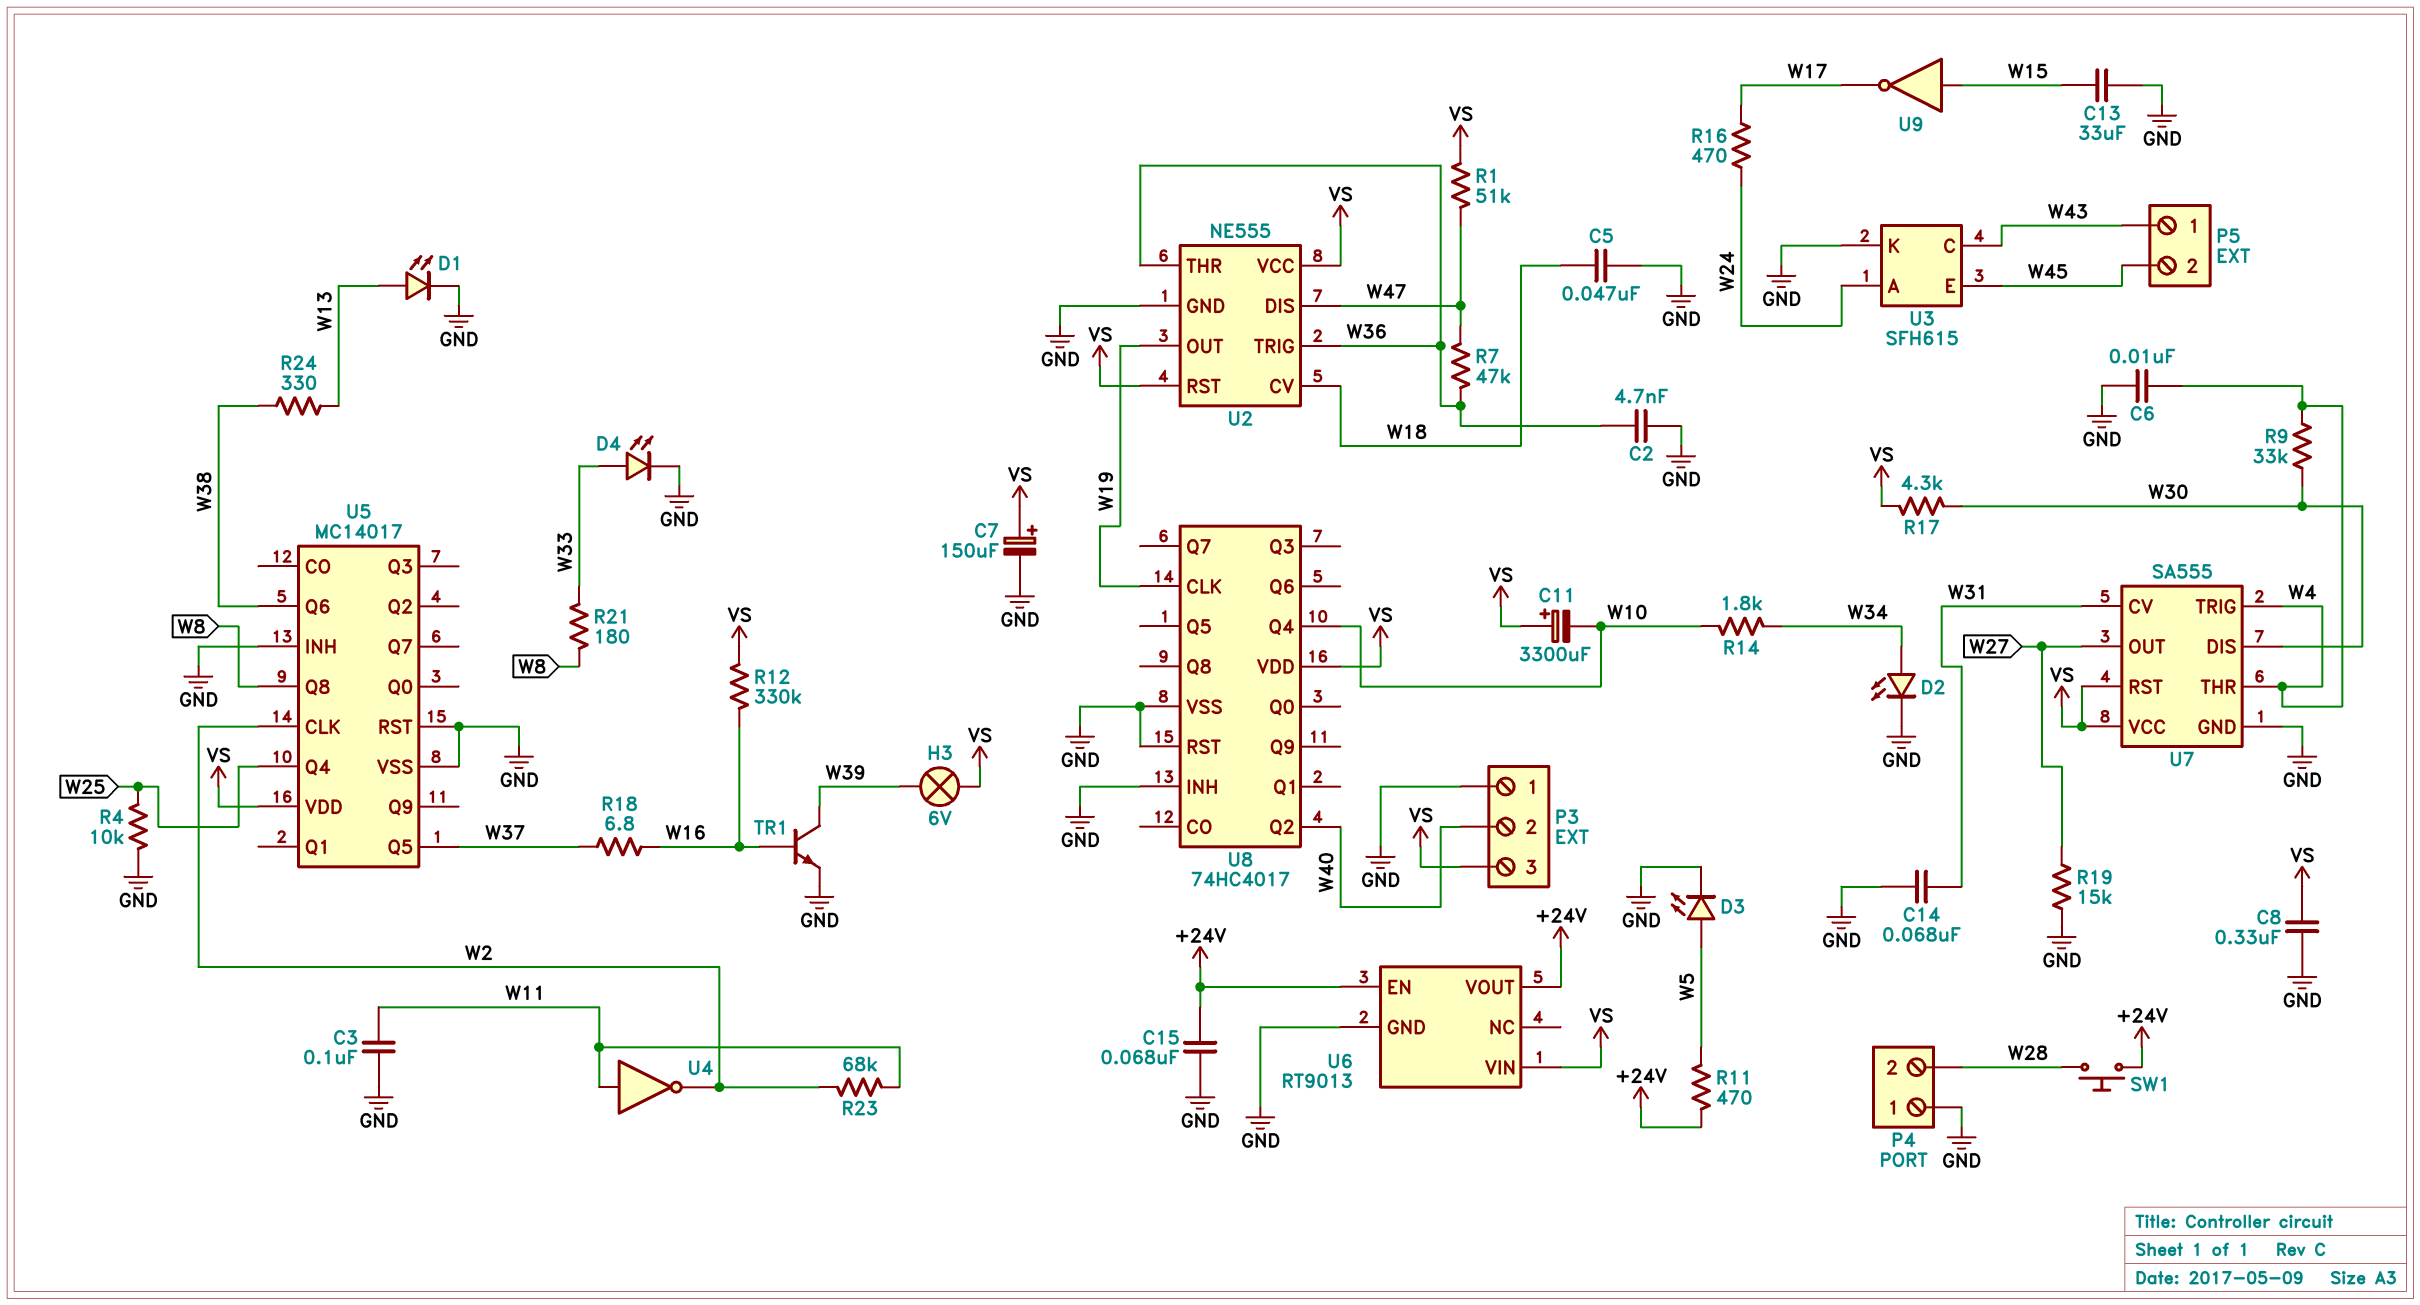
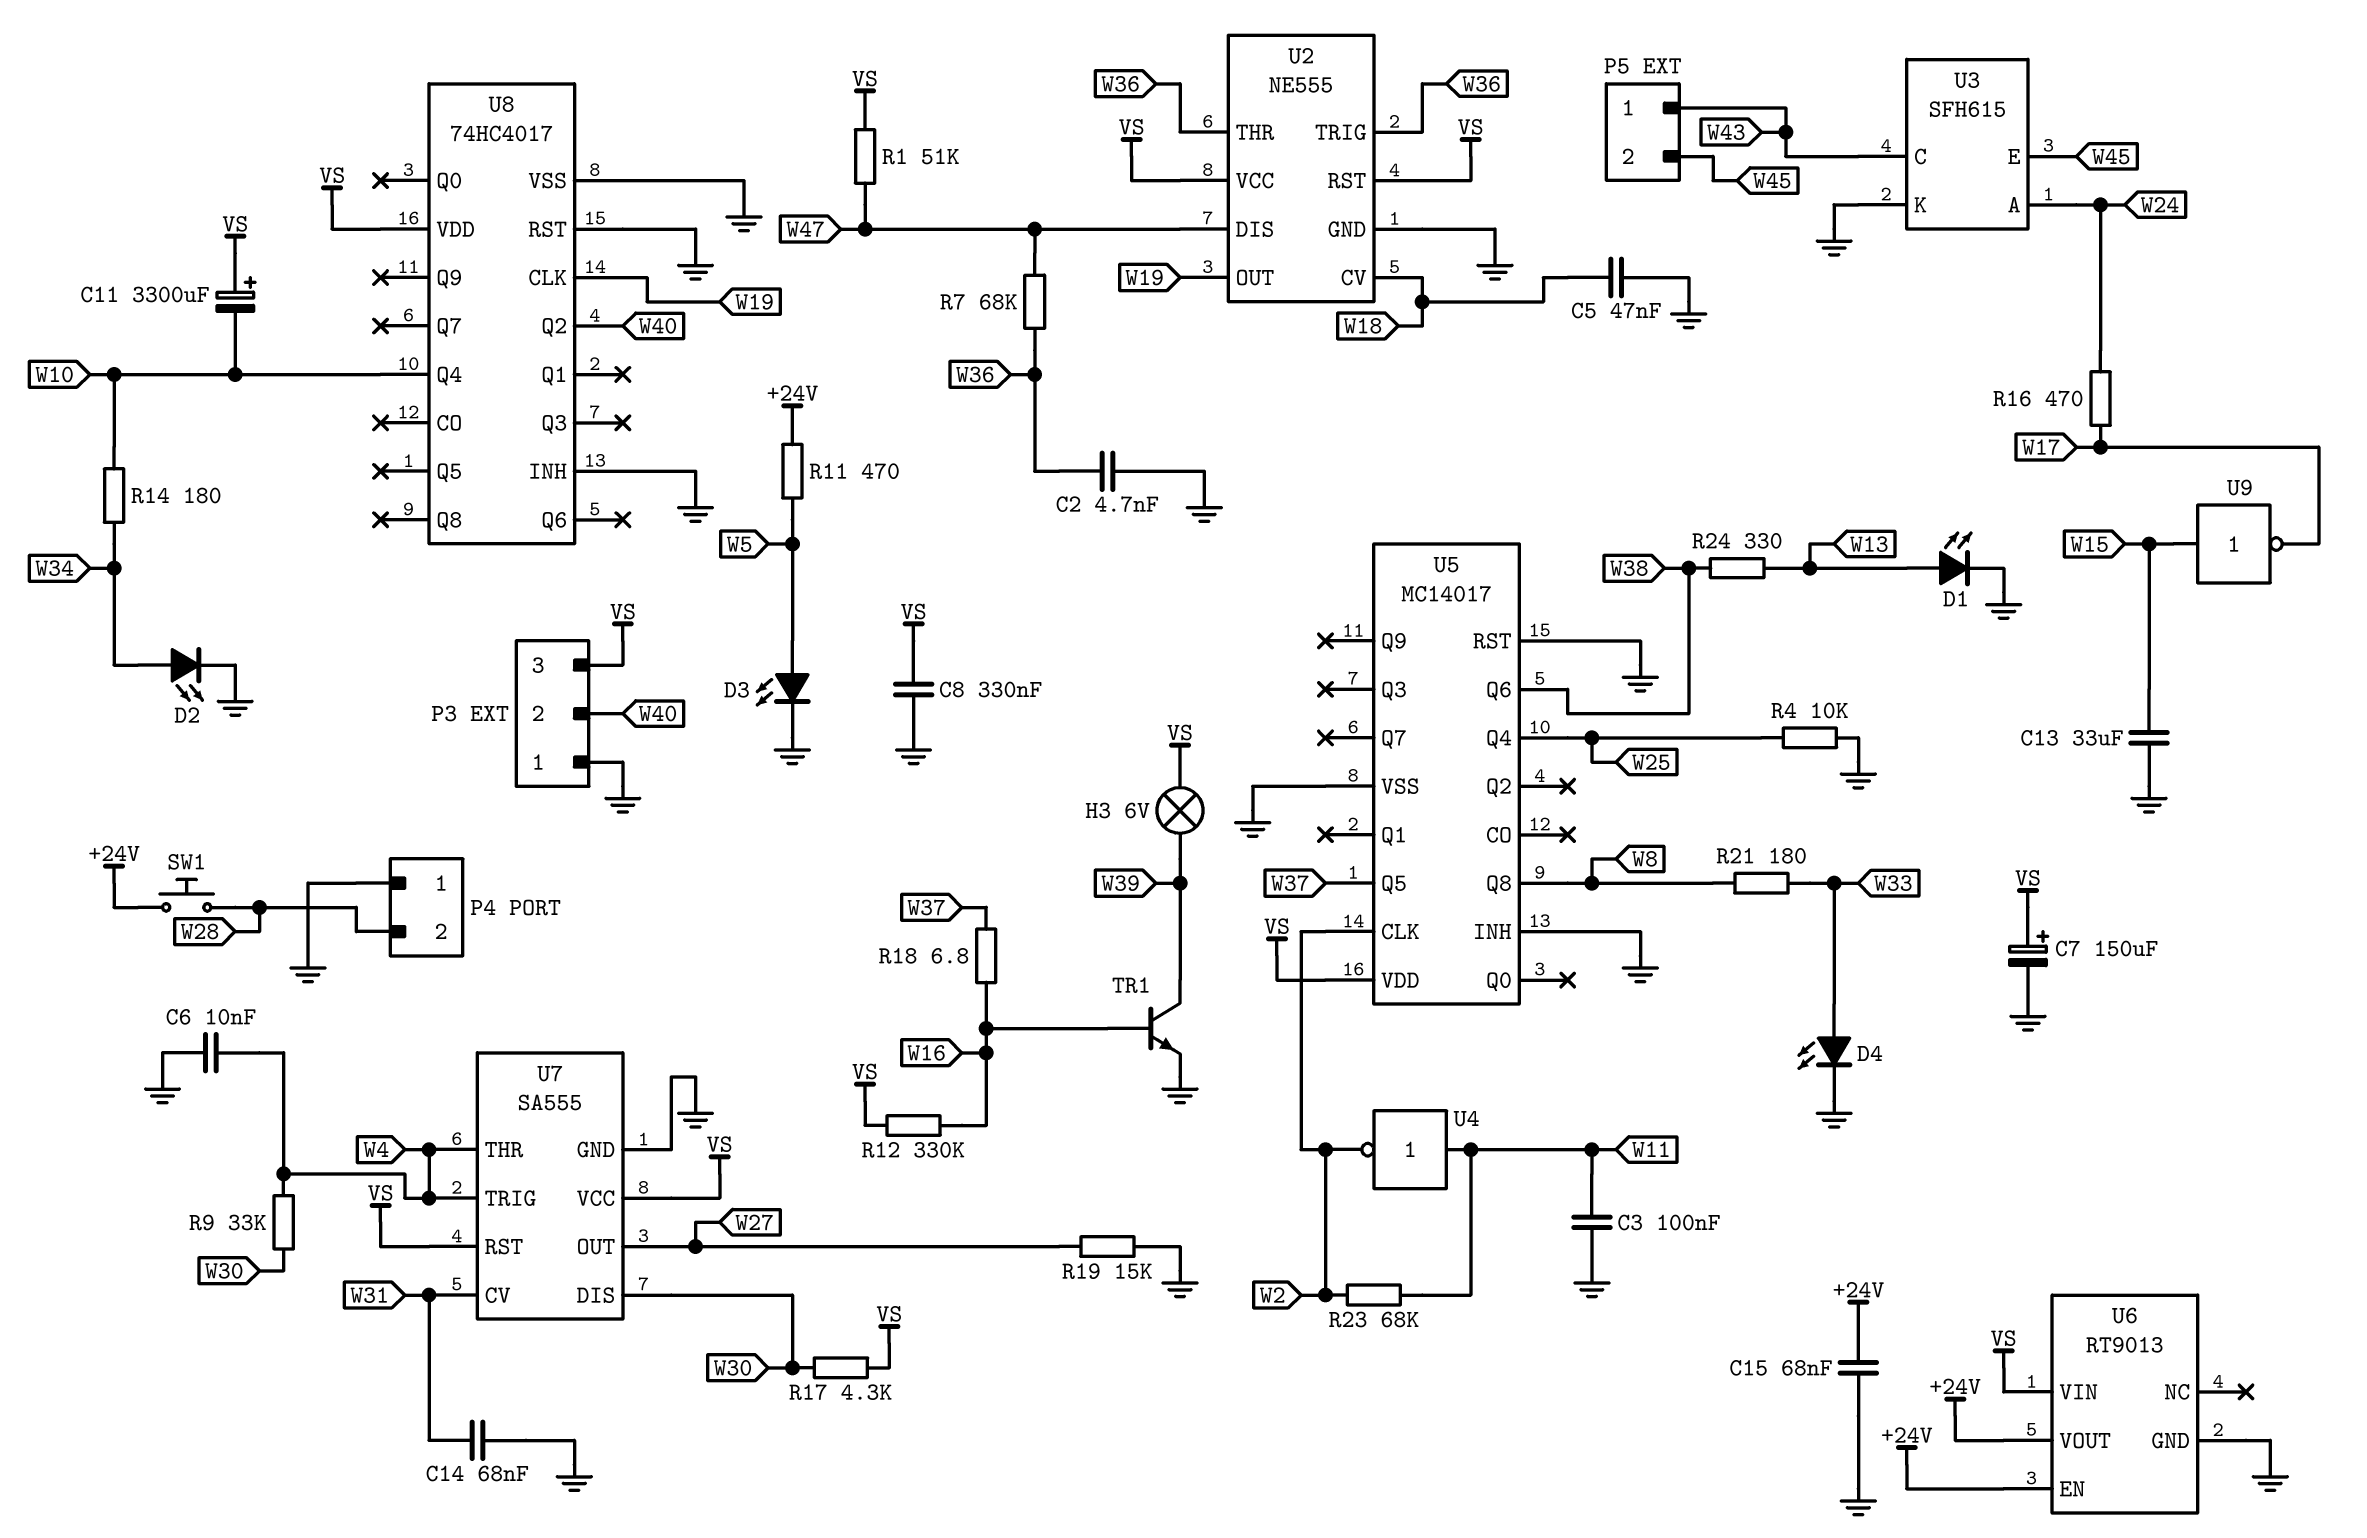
R7: 47k (W36, W47) -> 68k (W36, W47)
R14: 1.8k (W10, W34) -> 180 (W10, W34)

